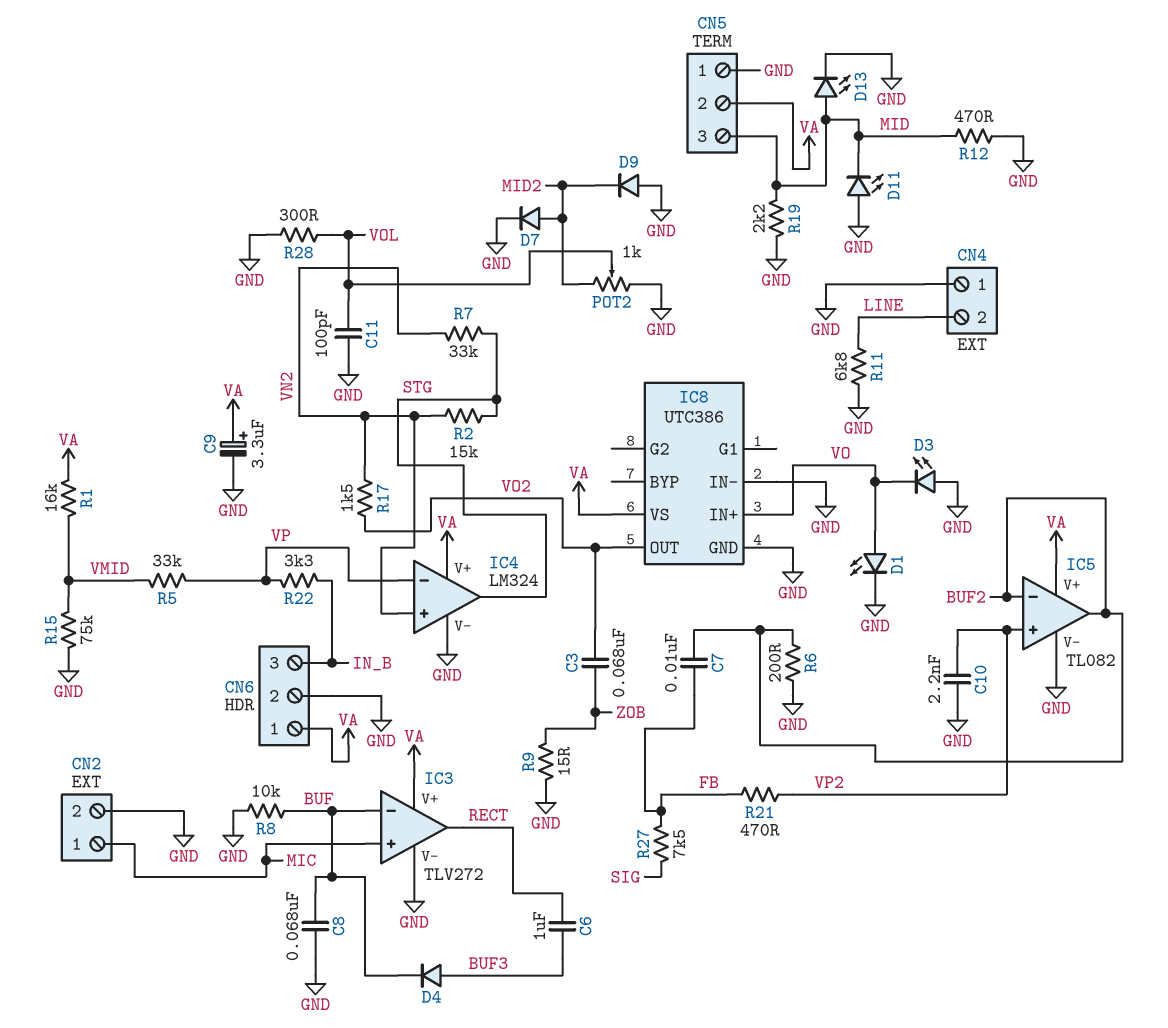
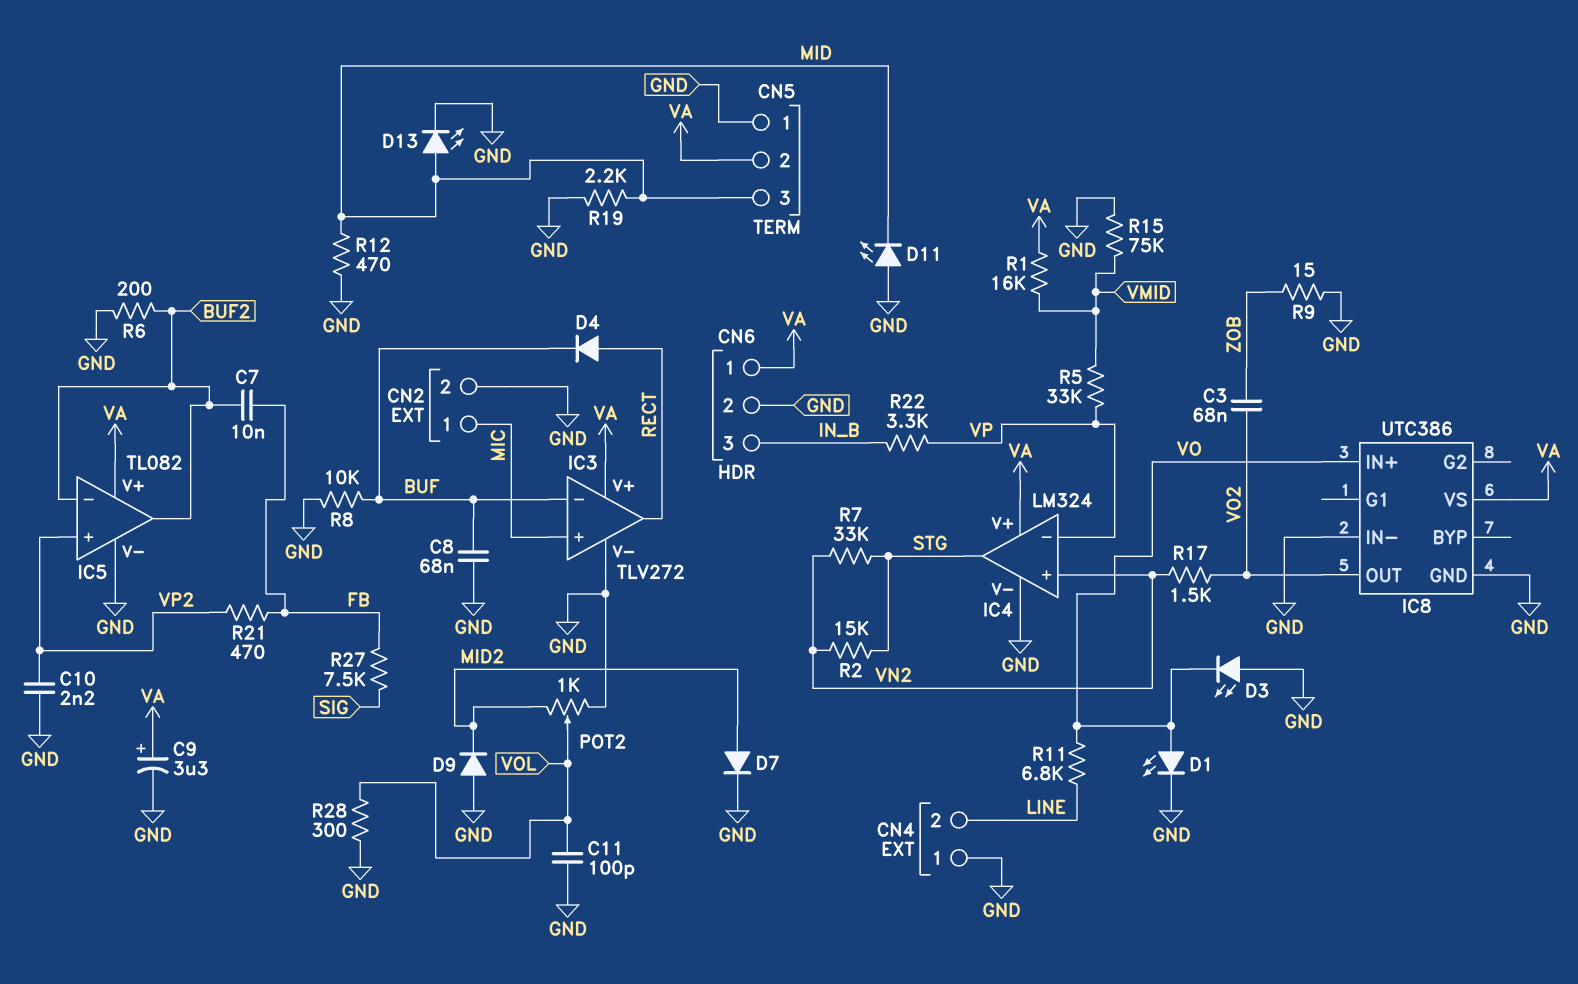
C6: 1uF (BUF3, RECT) -> none
D4: diode (A BUF3, K BUF) -> diode (A RECT, K BUF)
R11: 6.8k (GND, LINE) -> 6.8k (LINE, VO)

